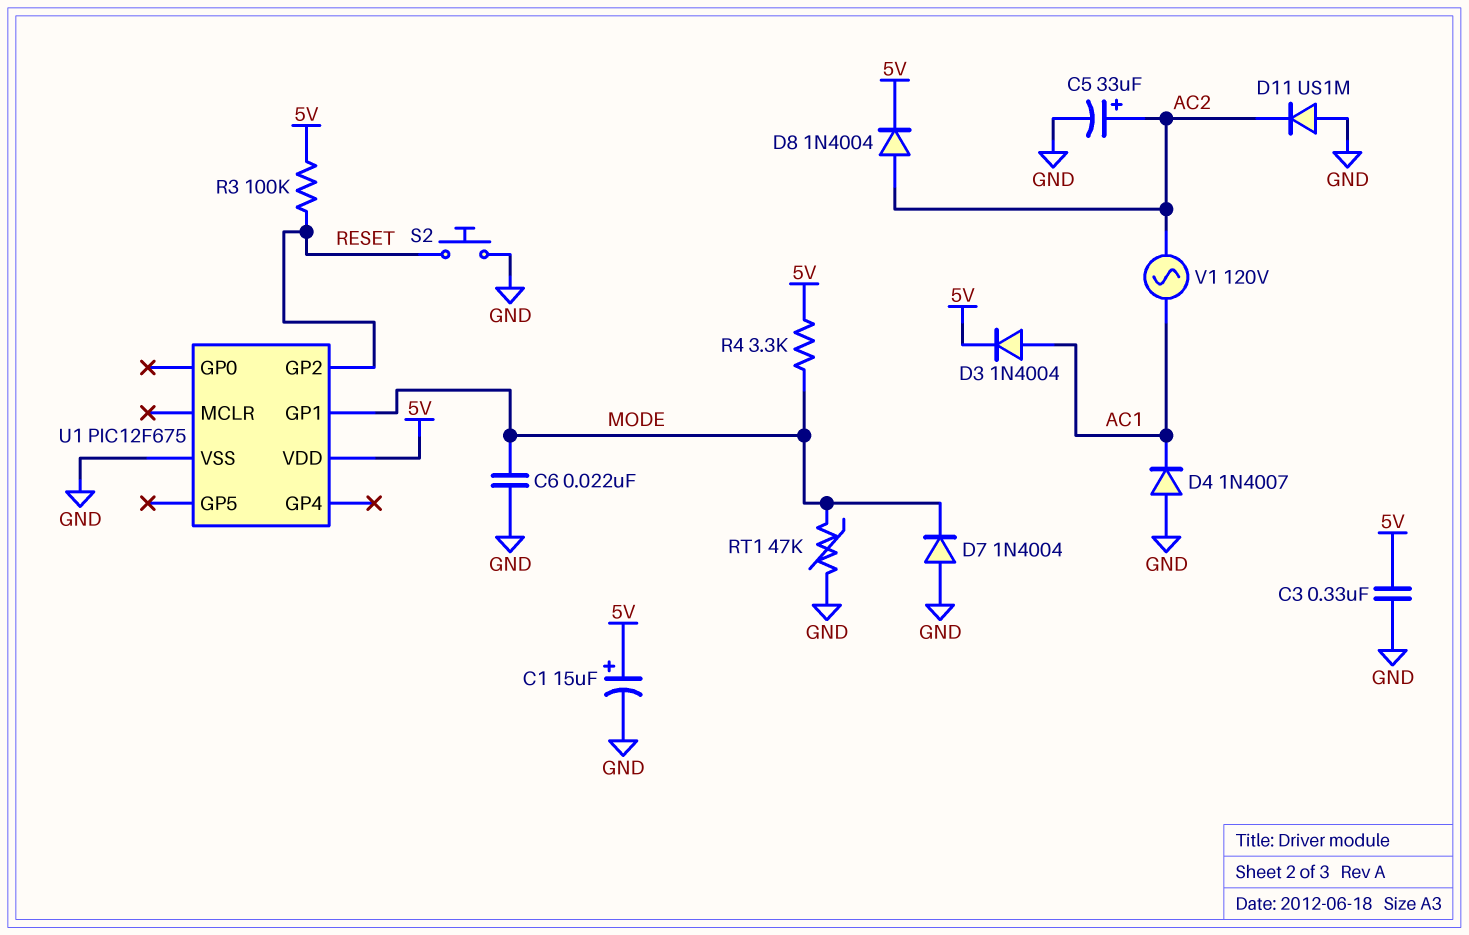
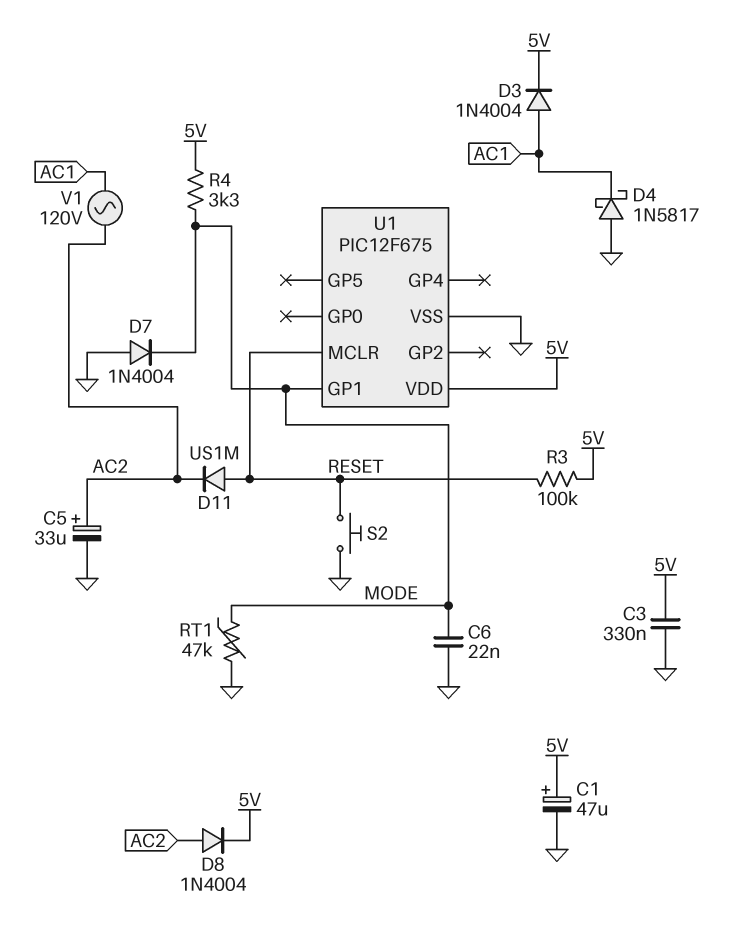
C1: 15uF (plus 5V, minus GND) -> 47uF (plus 5V, minus GND)
D4: diode 1N4007 (A GND, K AC1) -> schottky 1N5817 (A GND, K AC1)
D11: diode US1M (A GND, K AC2) -> diode US1M (A RESET, K AC2)
U1 pin GP2: RESET -> none
U1 pin MCLR: none -> RESET

